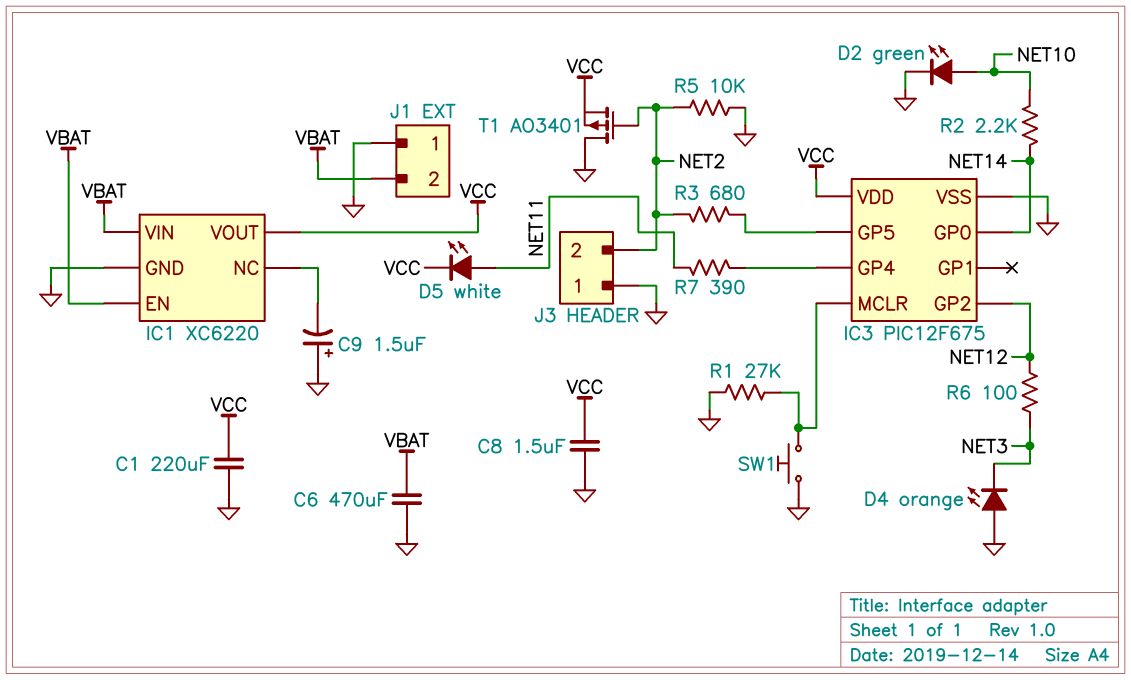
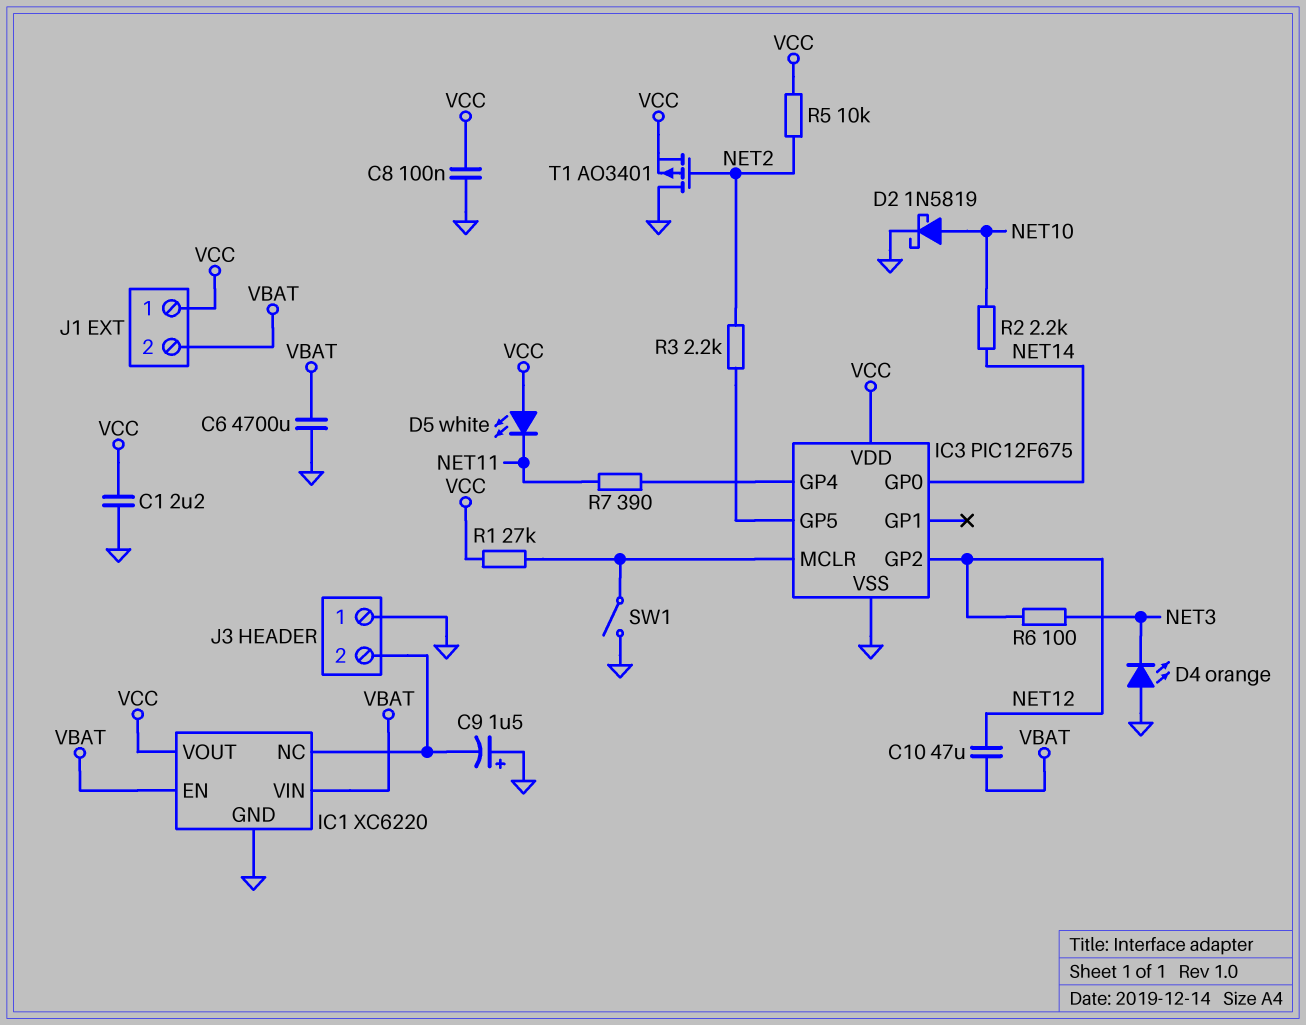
C1: 220uF (GND, VCC) -> 2.2uF (GND, VCC)
C6: 470uF (GND, VBAT) -> 4700uF (GND, VBAT)
C8: 1.5uF (GND, VCC) -> 100nF (GND, VCC)
C10: none -> 47uF (NET12, VBAT)
D2: LED green (A NET10, K GND) -> schottky 1N5819 (A NET10, K GND)
D5: LED white (A NET11, K VCC) -> LED white (A VCC, K NET11)
J1 pin 1: GND -> VCC
J3 pin 2: NET2 -> IC1/NC
R1: 27k (GND, IC3/MCLR) -> 27k (IC3/MCLR, VCC)
R3: 680 (IC3/GP5, NET2) -> 2.2k (IC3/GP5, NET2)
R5: 10k (GND, NET2) -> 10k (NET2, VCC)
SW1: button (GND, IC3/MCLR) -> switch (GND, IC3/MCLR)

